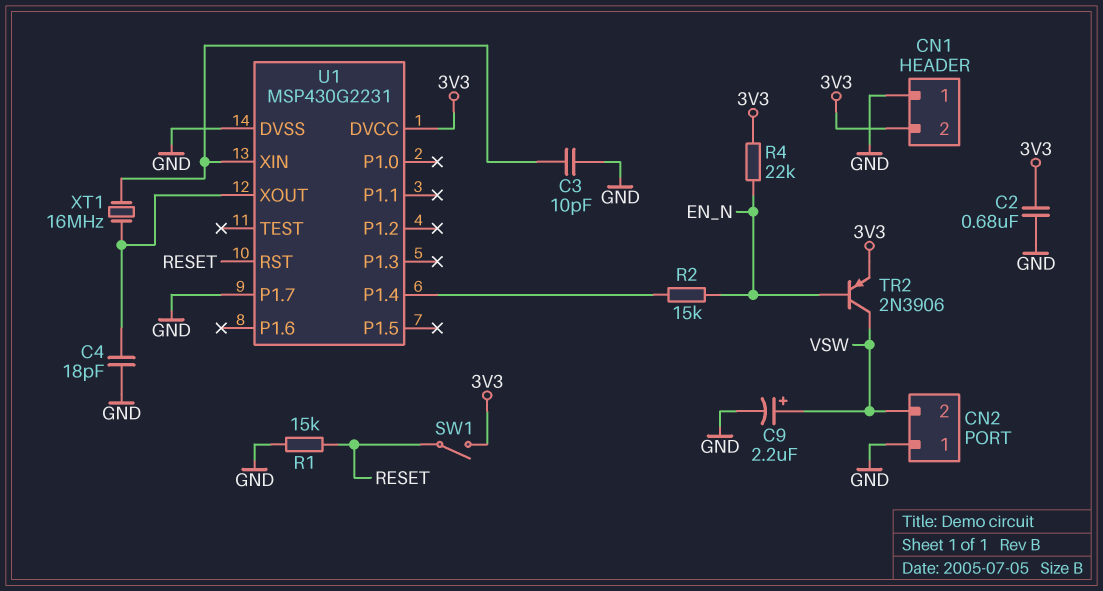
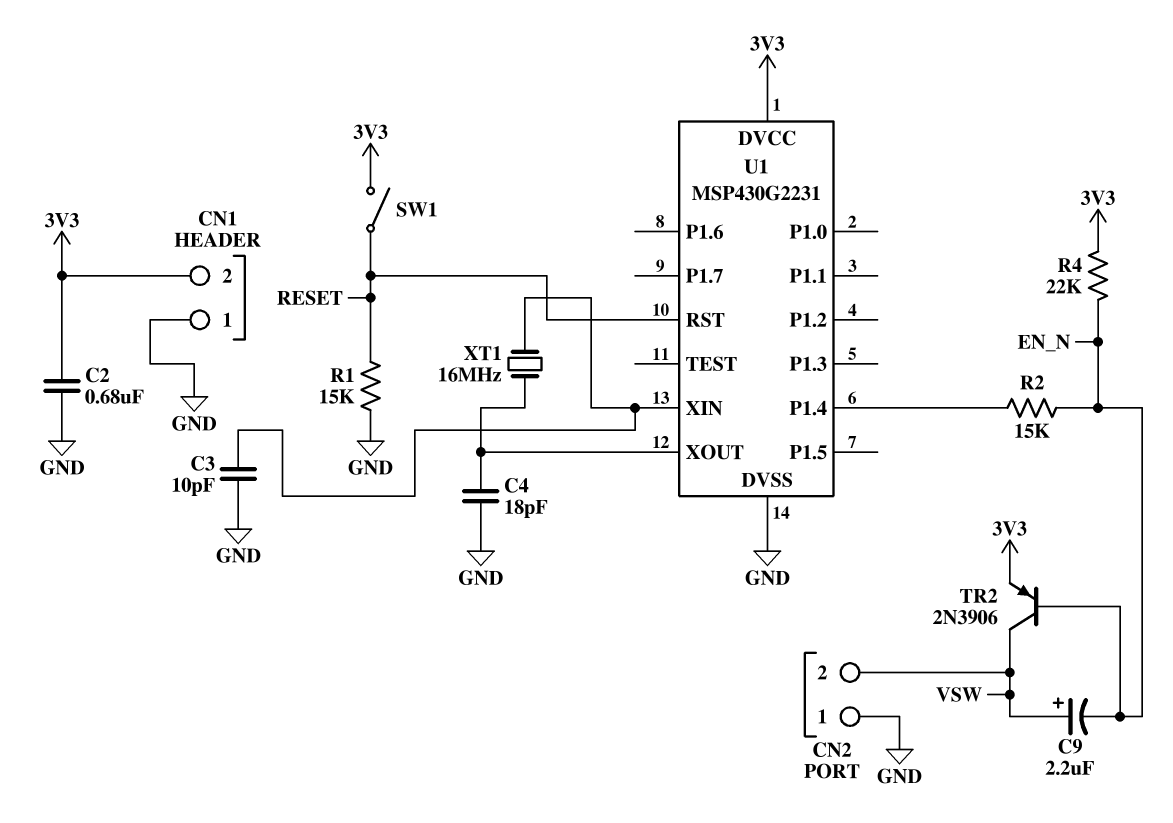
C9: 2.2uF (plus VSW, minus GND) -> 2.2uF (plus VSW, minus EN_N)
U1 pin P1.7: GND -> none

